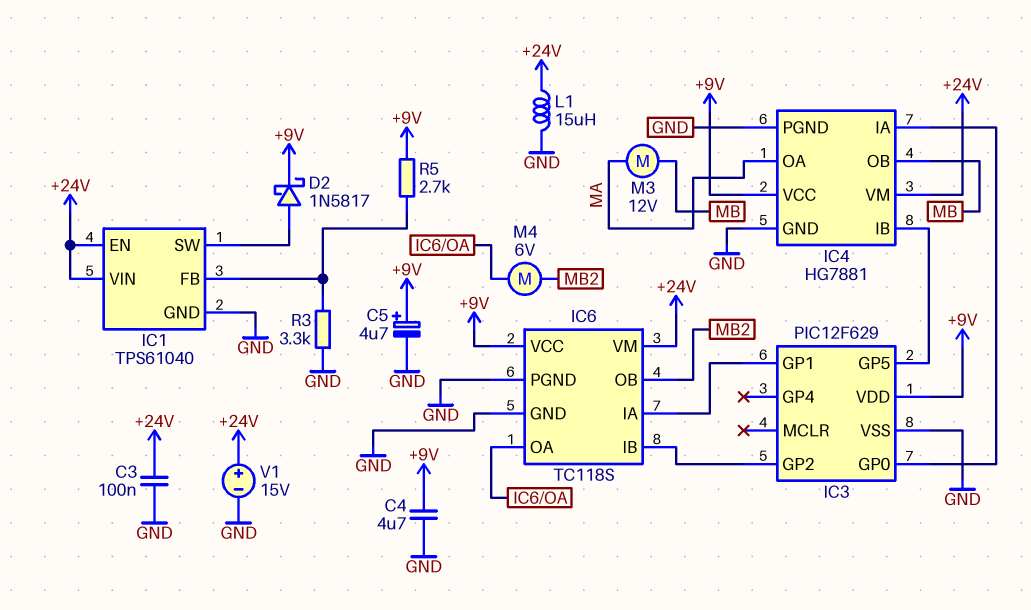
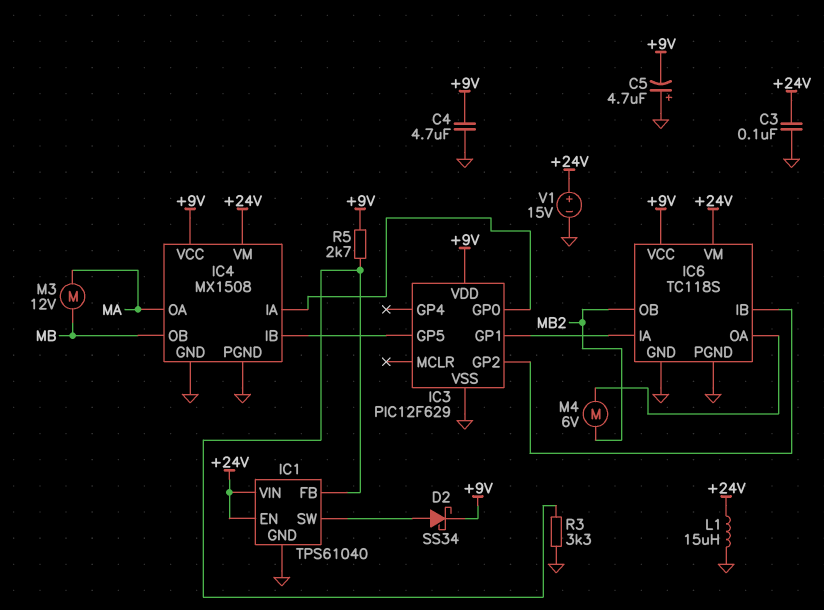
C5: 4.7uF (plus +9V, minus GND) -> 4.7uF (plus GND, minus +9V)
D2: schottky 1N5817 (A IC1/SW, K +9V) -> schottky SS34 (A IC1/SW, K +9V)
IC4: HG7881 -> MX1508

